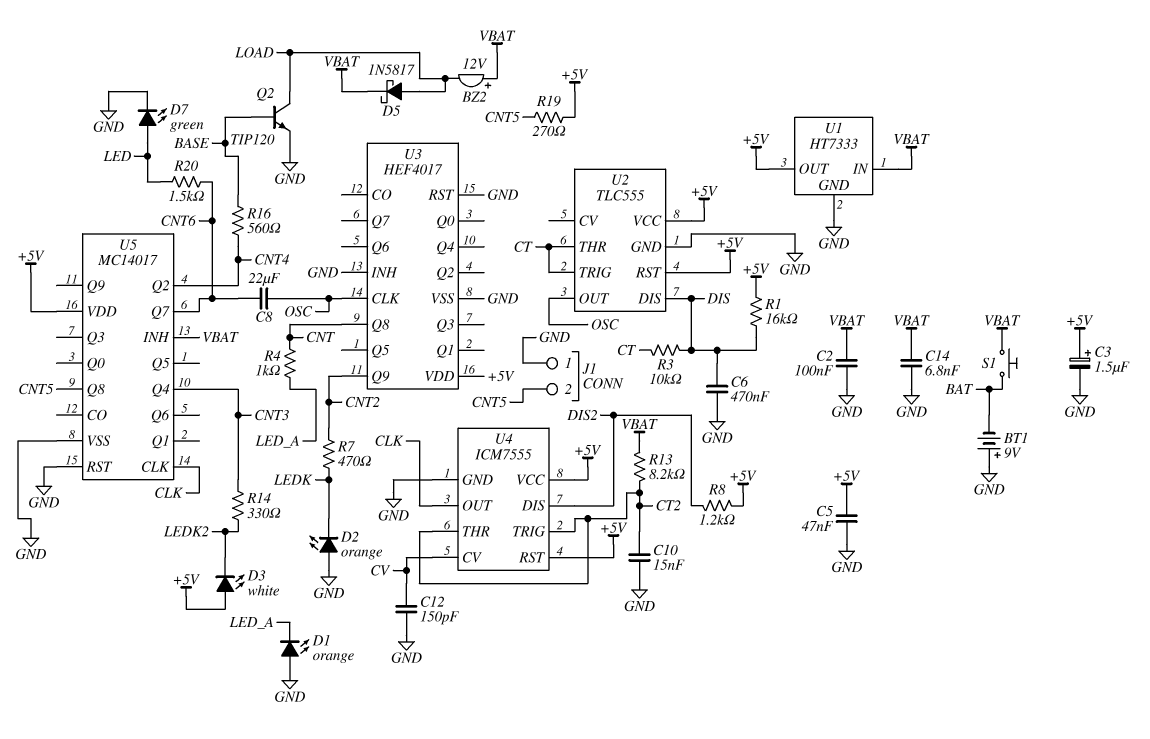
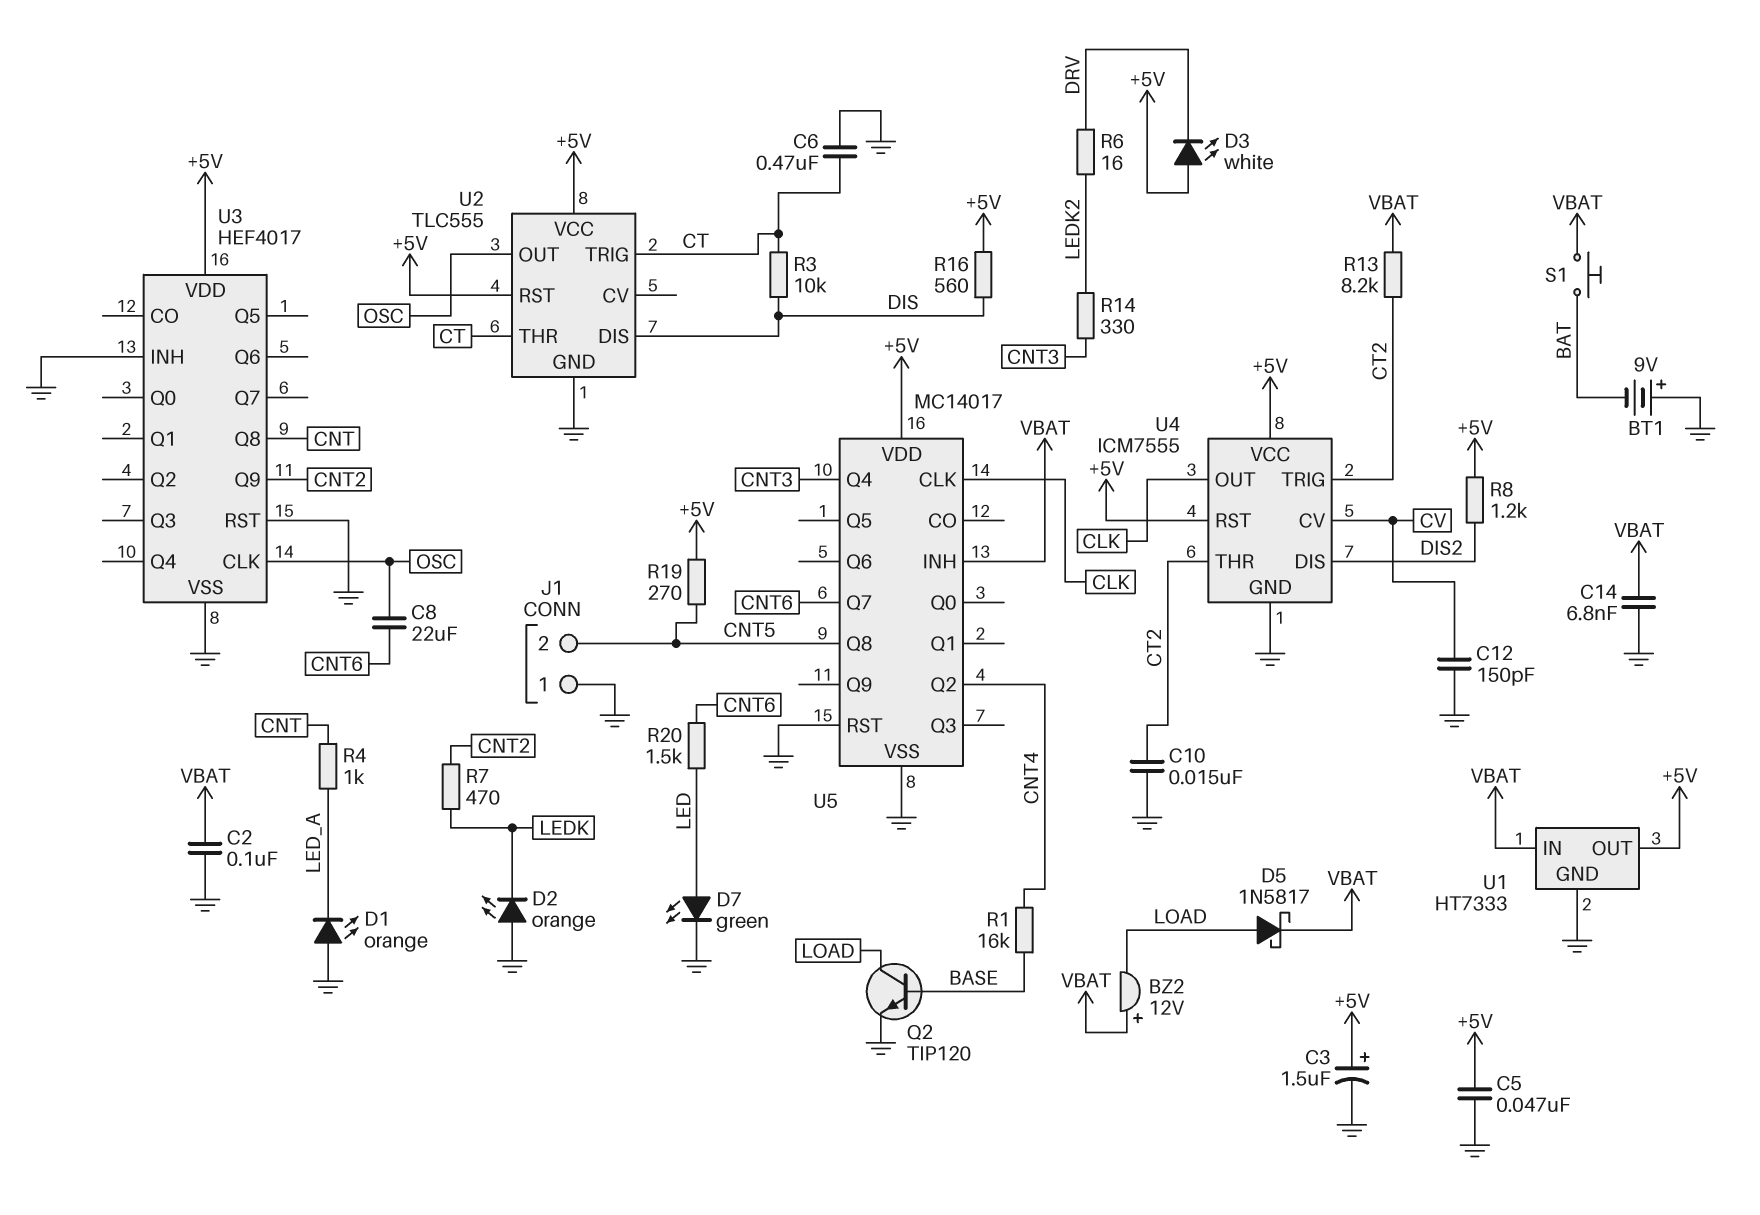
C6: 470nF (DIS, GND) -> 470nF (CT, GND)
D3: LED white (A +5V, K LEDK2) -> LED white (A +5V, K DRV)
R1: 16k (+5V, DIS) -> 16k (BASE, CNT4)
R6: none -> 16 (DRV, LEDK2)
R16: 560 (BASE, CNT4) -> 560 (+5V, DIS)

